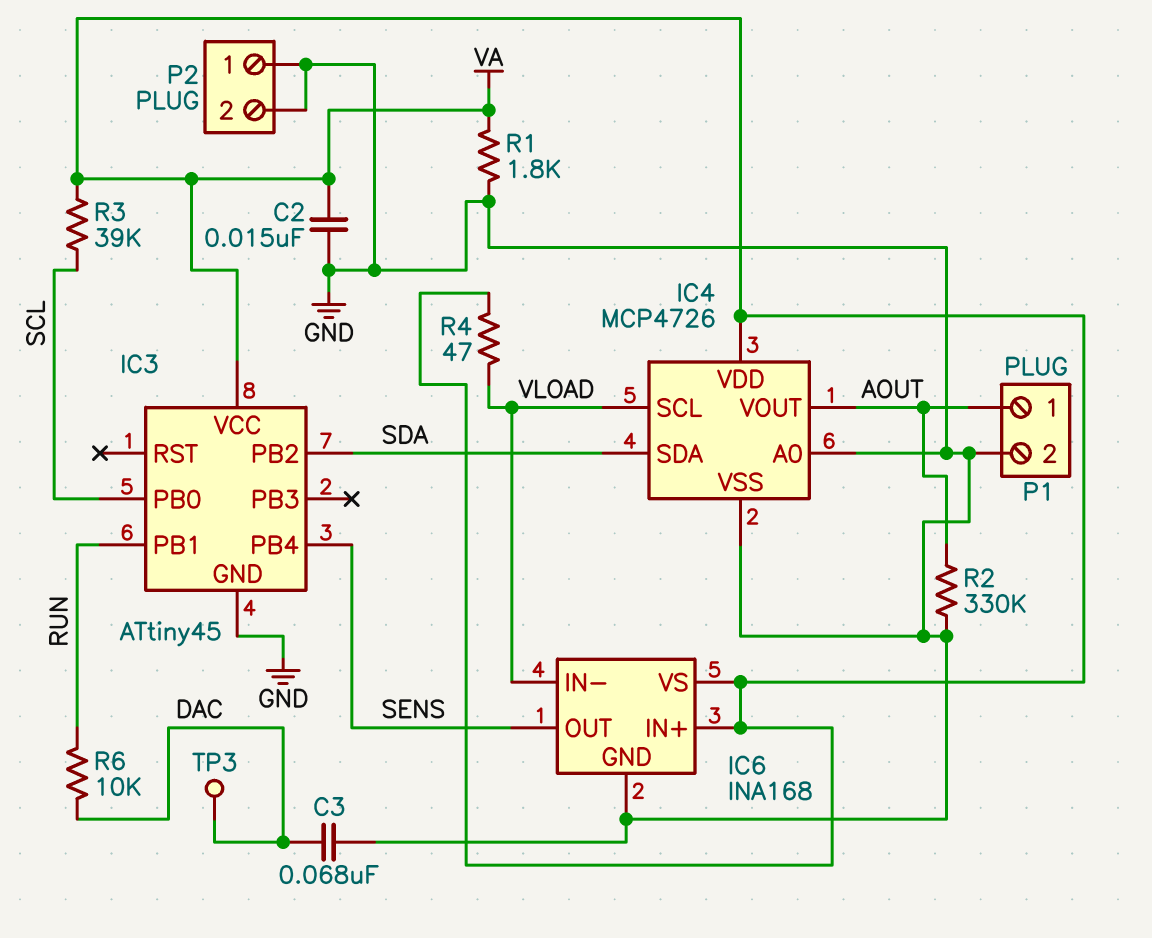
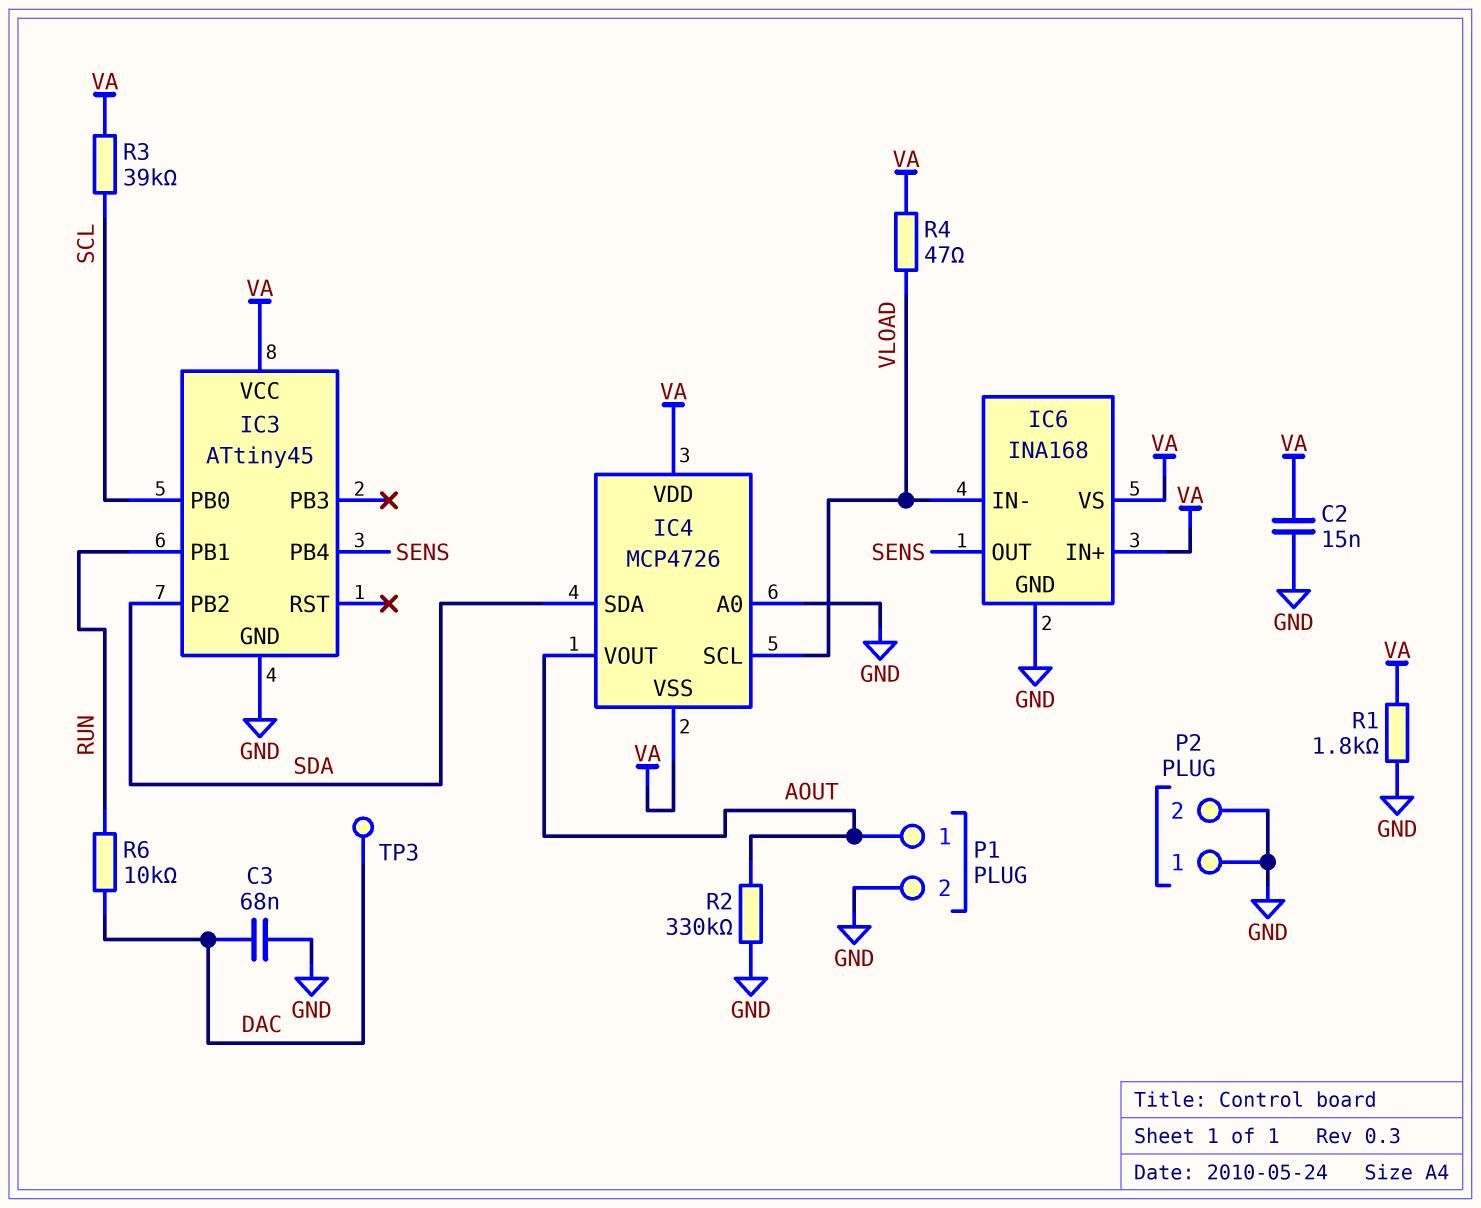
IC4 pin VSS: GND -> VA

